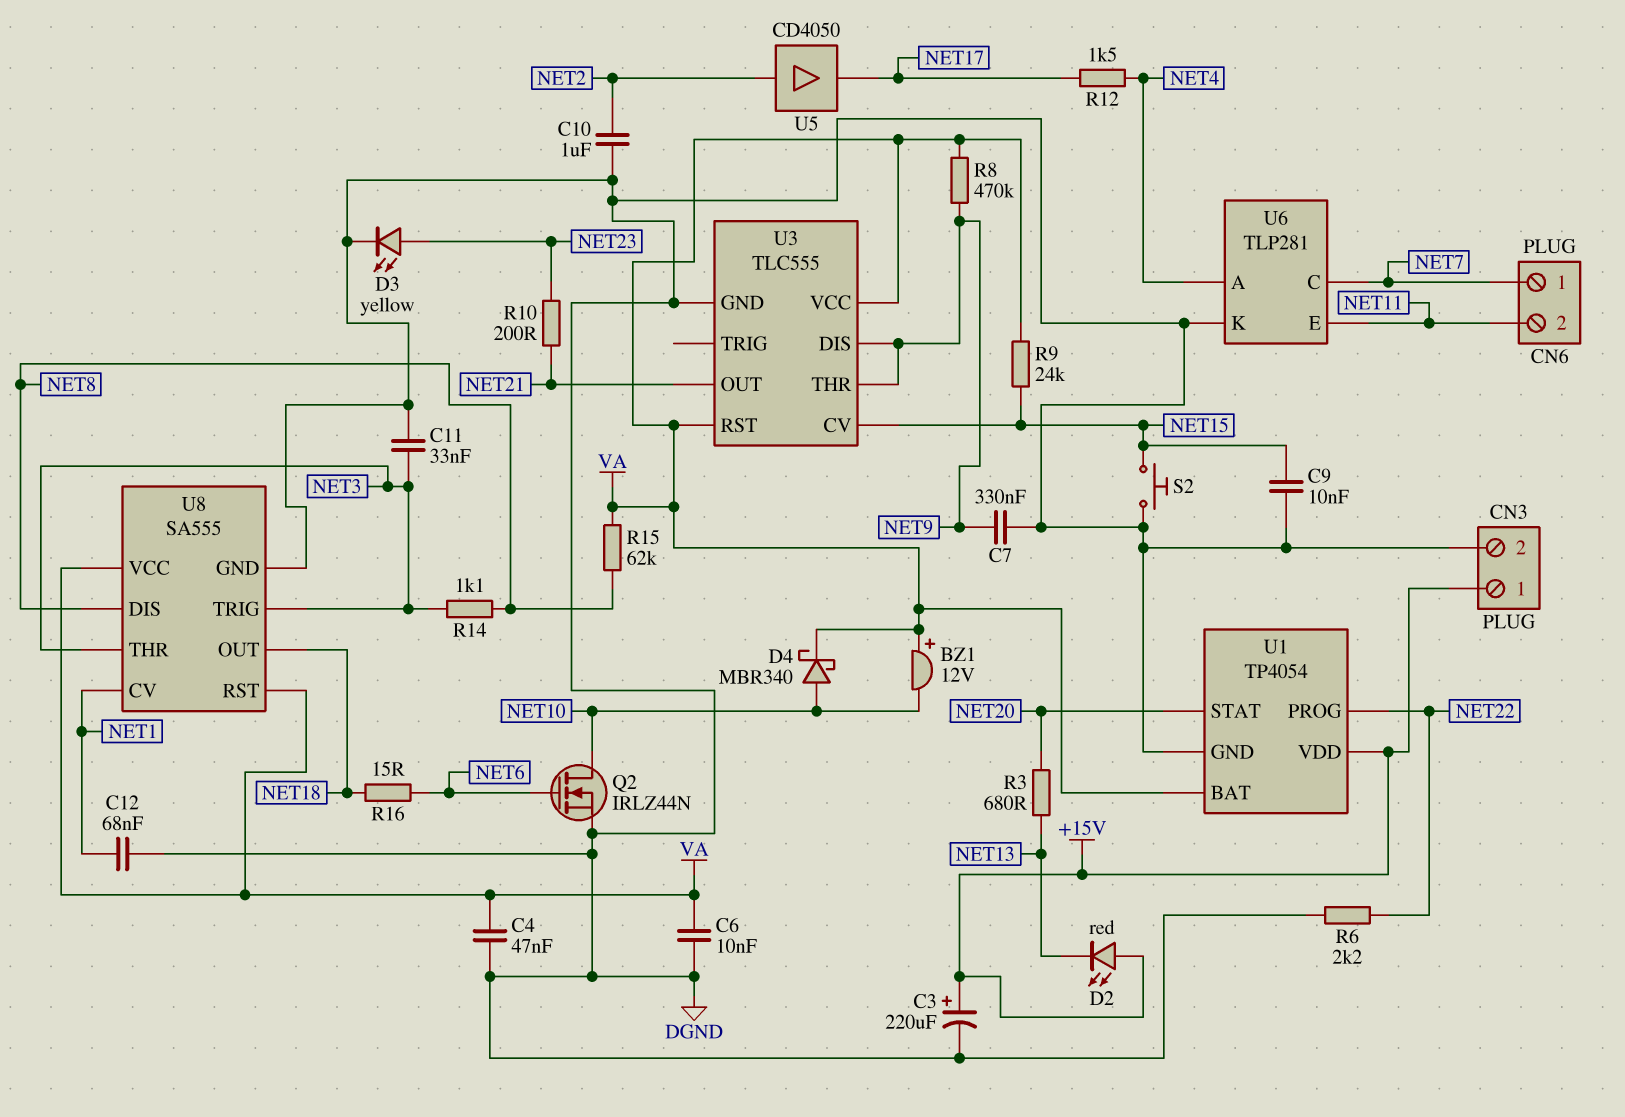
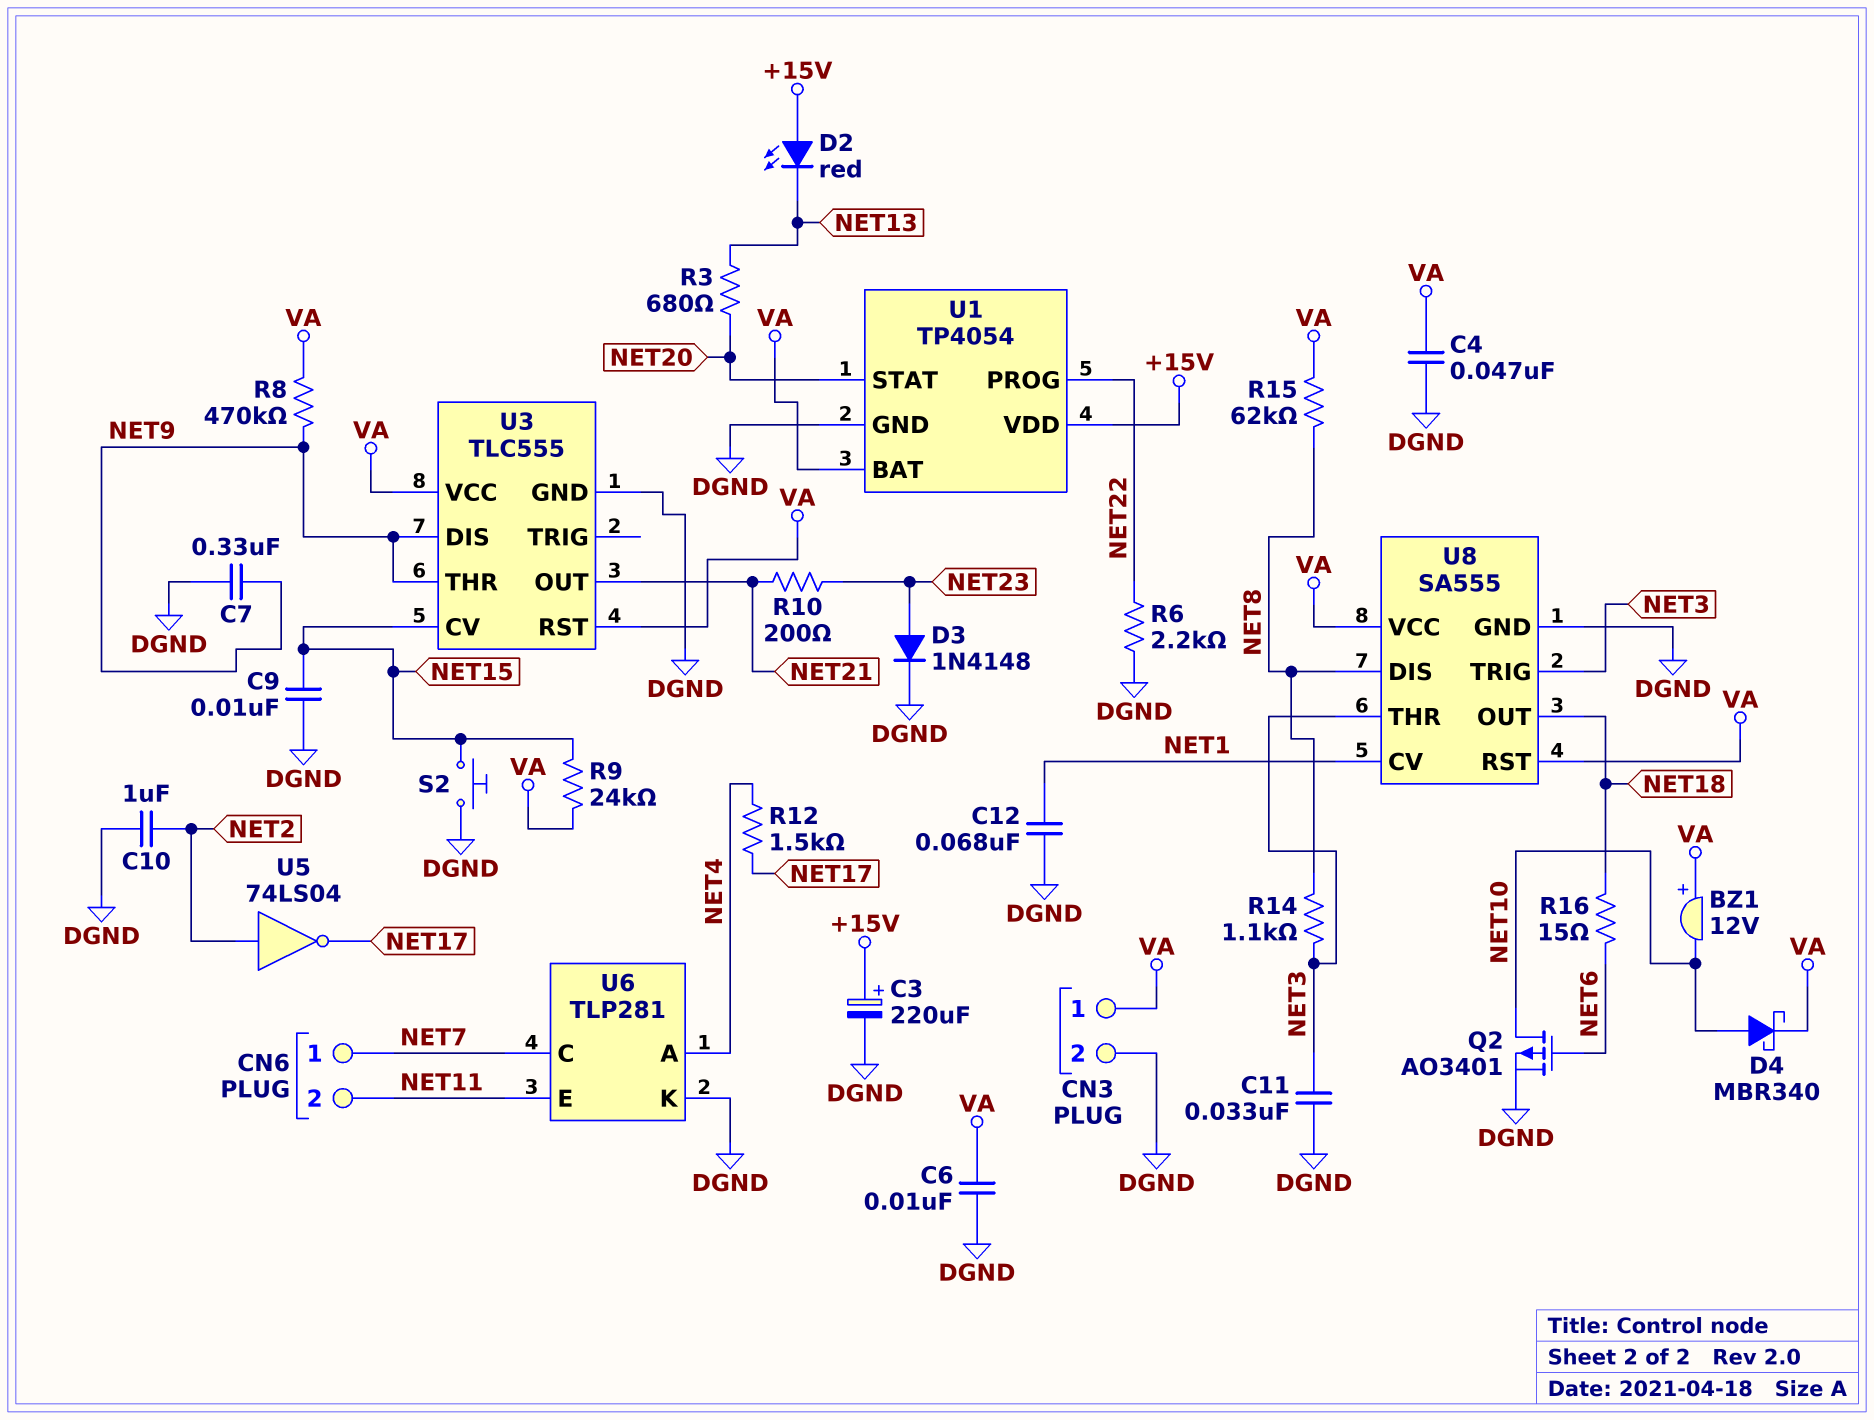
CN3 pin 1: +15V -> VA
D3: LED yellow (A NET23, K DGND) -> diode 1N4148 (A NET23, K DGND)
Q2: NMOS IRLZ44N (G NET6, D NET10, S DGND) -> PMOS AO3401 (G NET6, D NET10, S DGND)
U5: buffer CD4050 (in NET2, out NET17) -> NOT 74LS04 (in NET2, out NET17)

